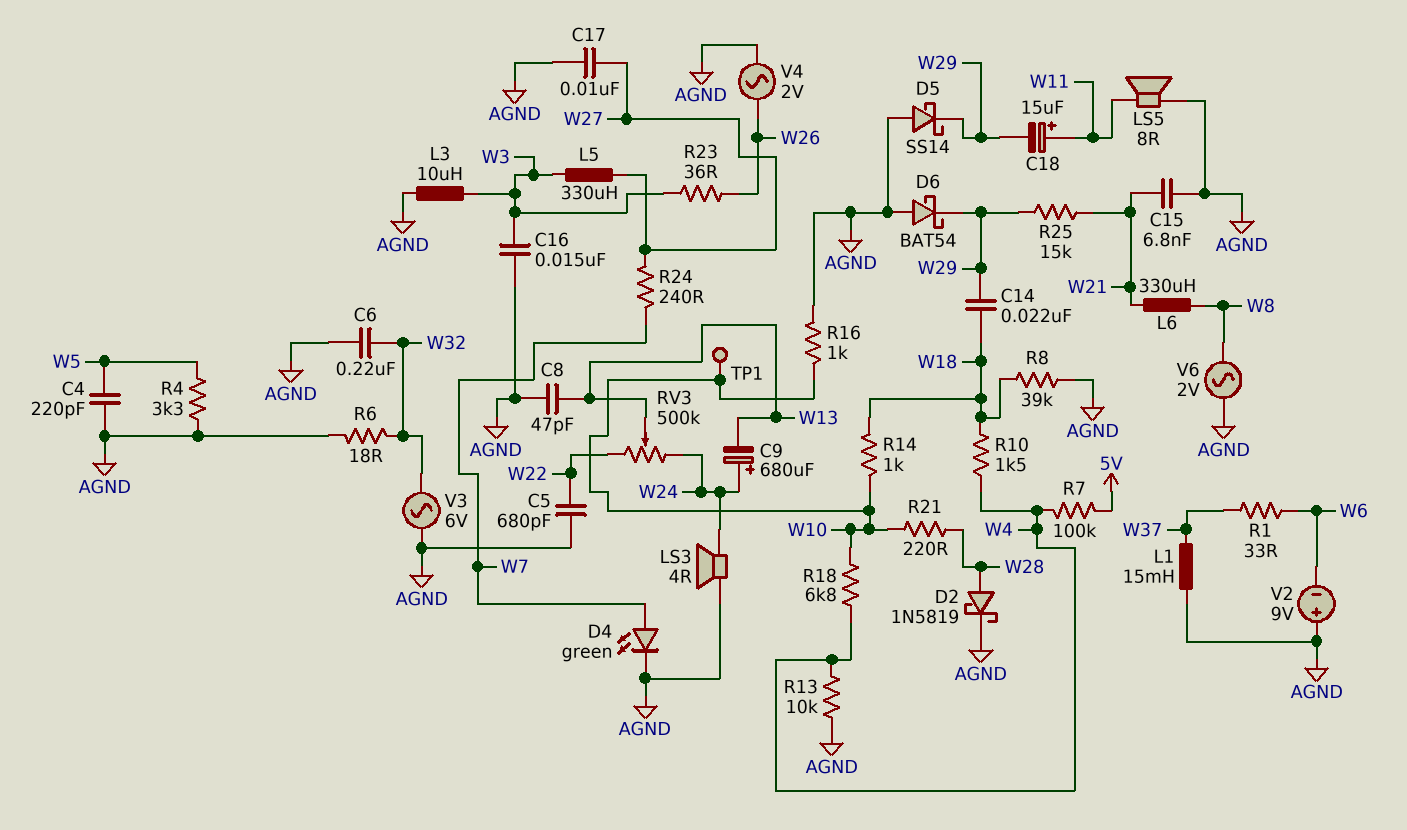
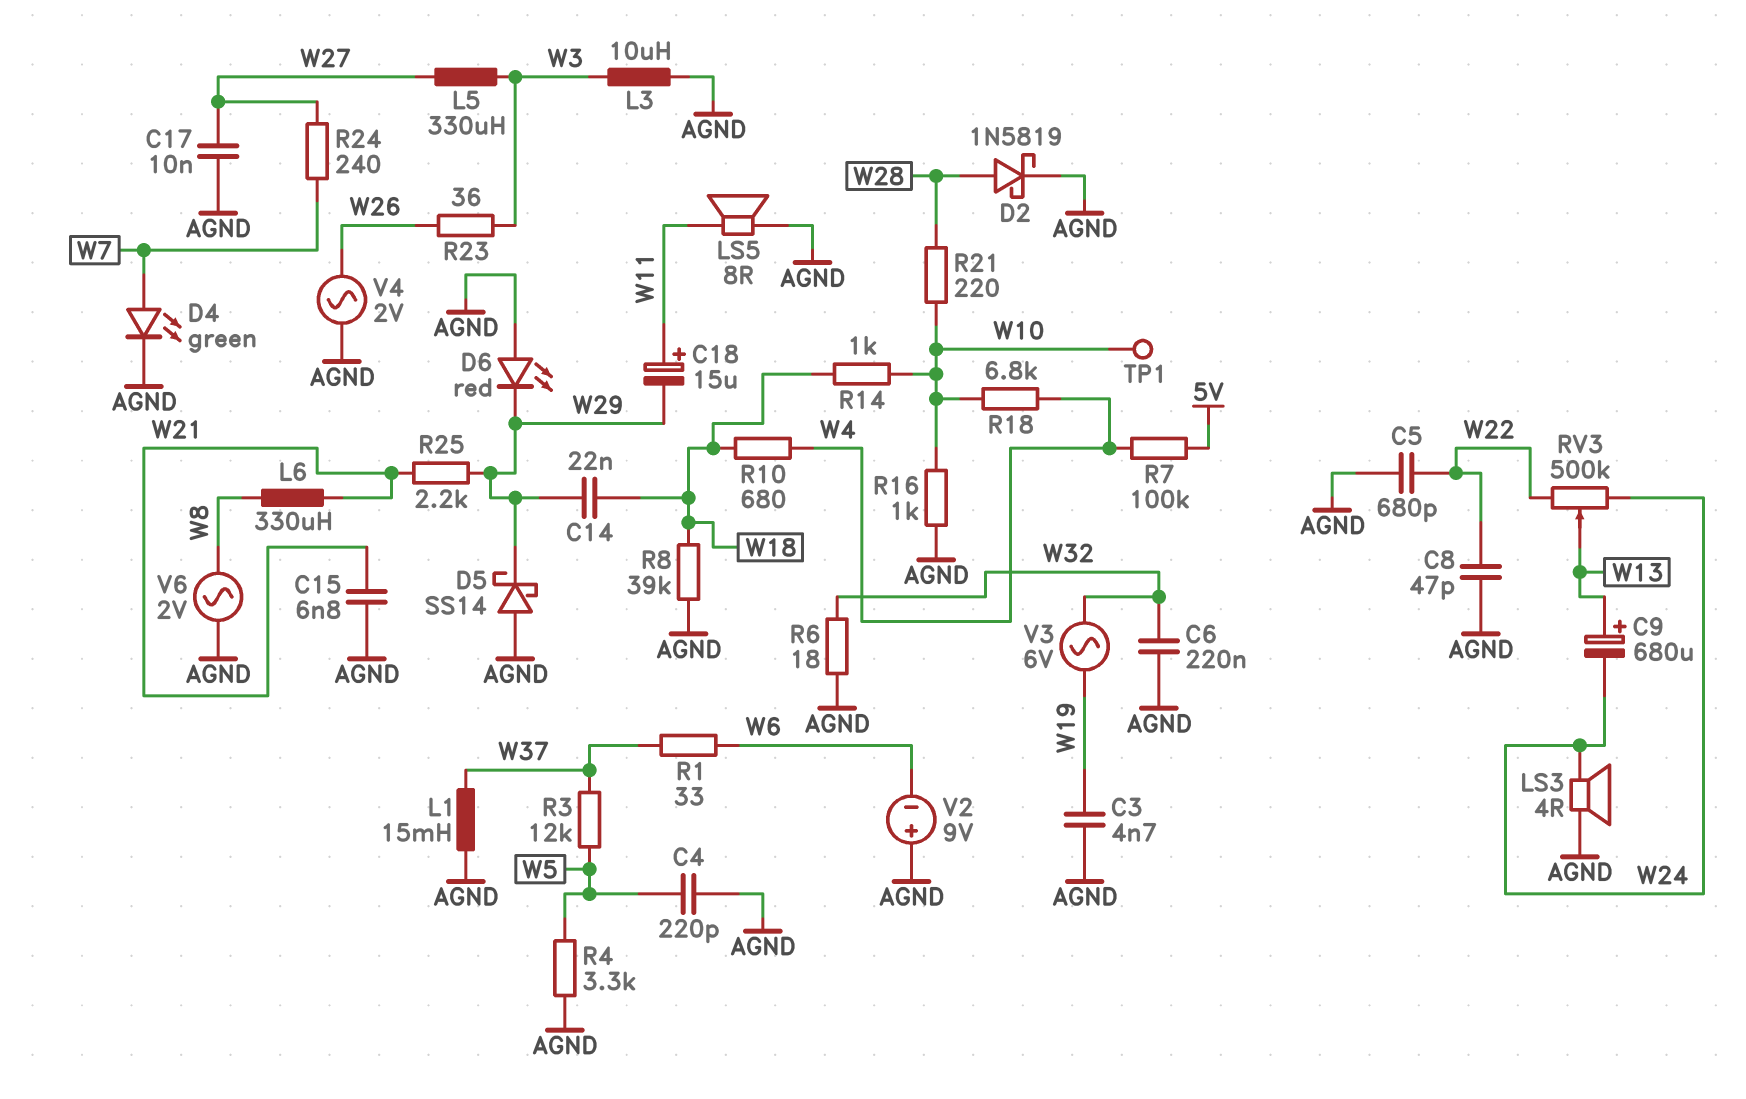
C3: none -> 4.7nF (AGND, W19)
C8: 47pF (AGND, W13) -> 47pF (AGND, W22)
C9: 680uF (plus W24, minus W13) -> 680uF (plus W13, minus W24)
C16: 15nF (AGND, W3) -> none
D6: schottky BAT54 (A AGND, K W29) -> LED red (A AGND, K W29)
R3: none -> 12k (W5, W37)
R10: 1.5k (W4, W18) -> 680 (W4, W18)
R13: 10k (AGND, W4) -> none
R25: 15k (W21, W29) -> 2.2k (W21, W29)
V3: AC 6V (AGND, W32) -> AC 6V (W19, W32)

